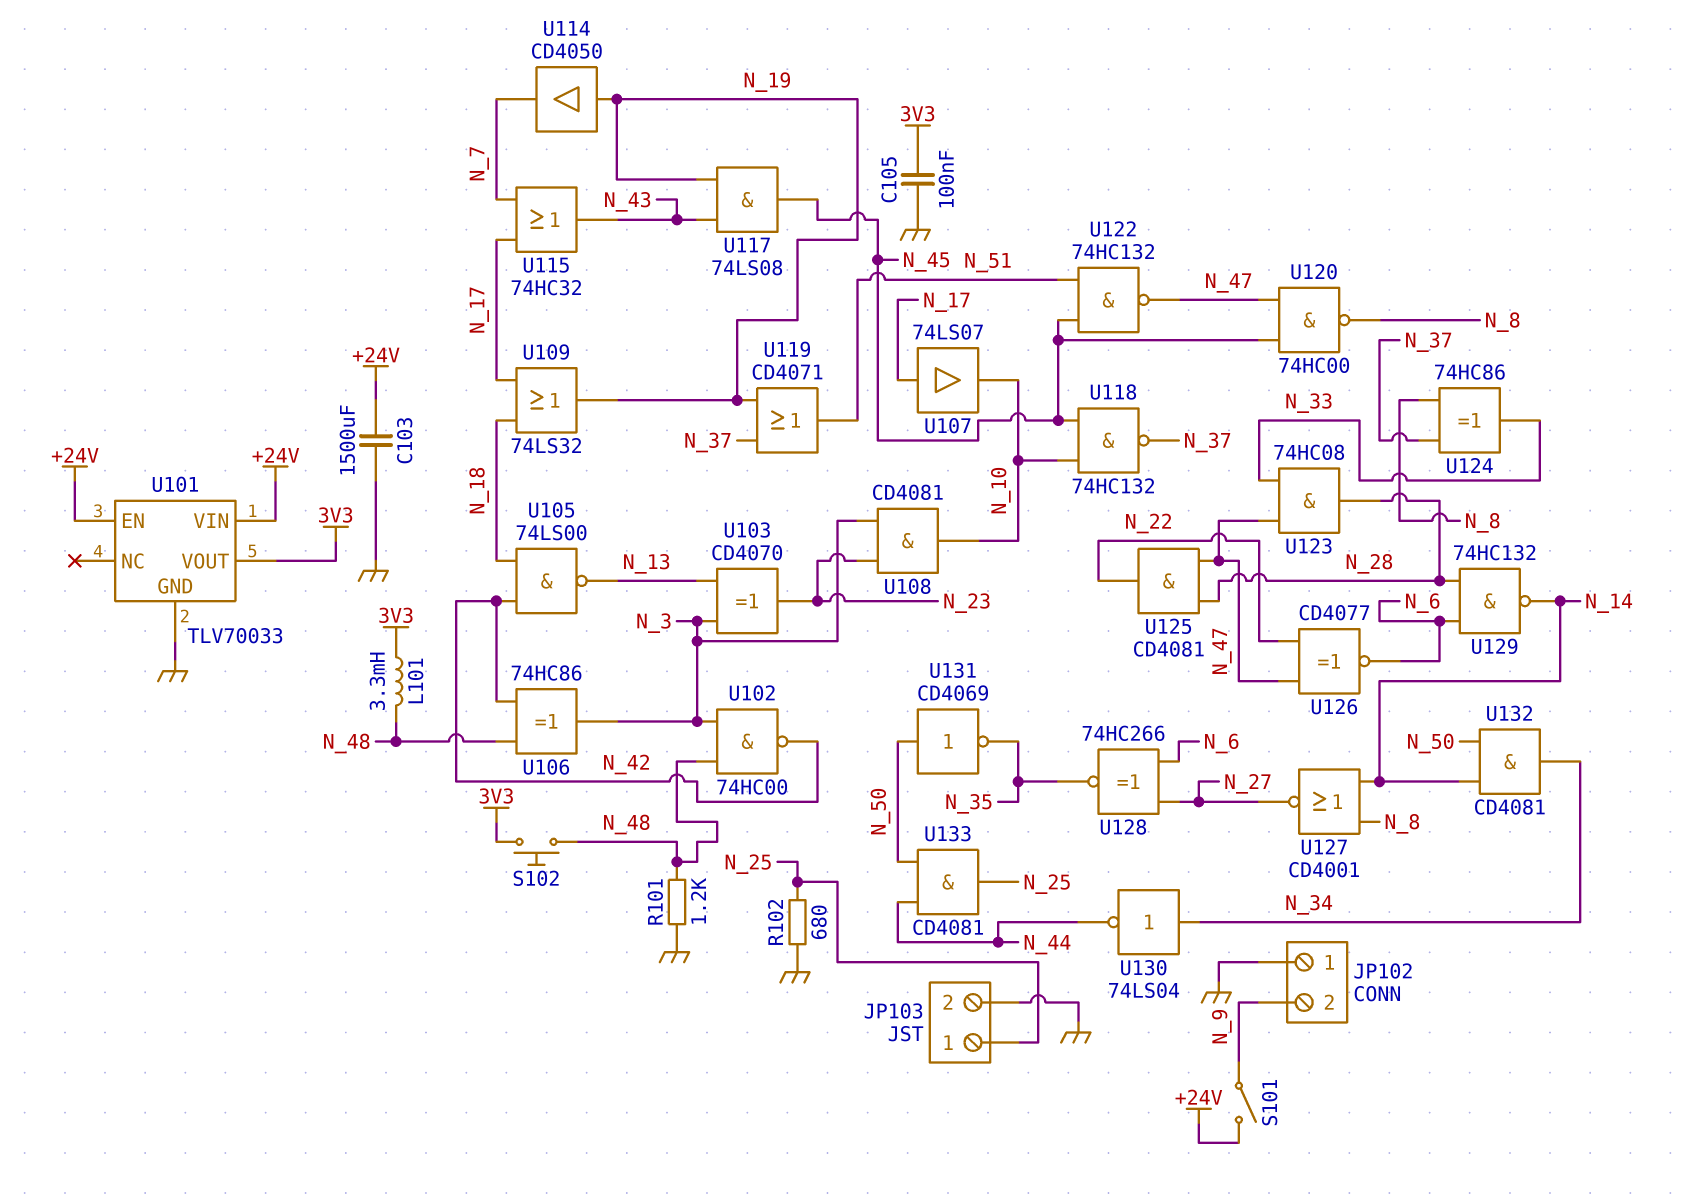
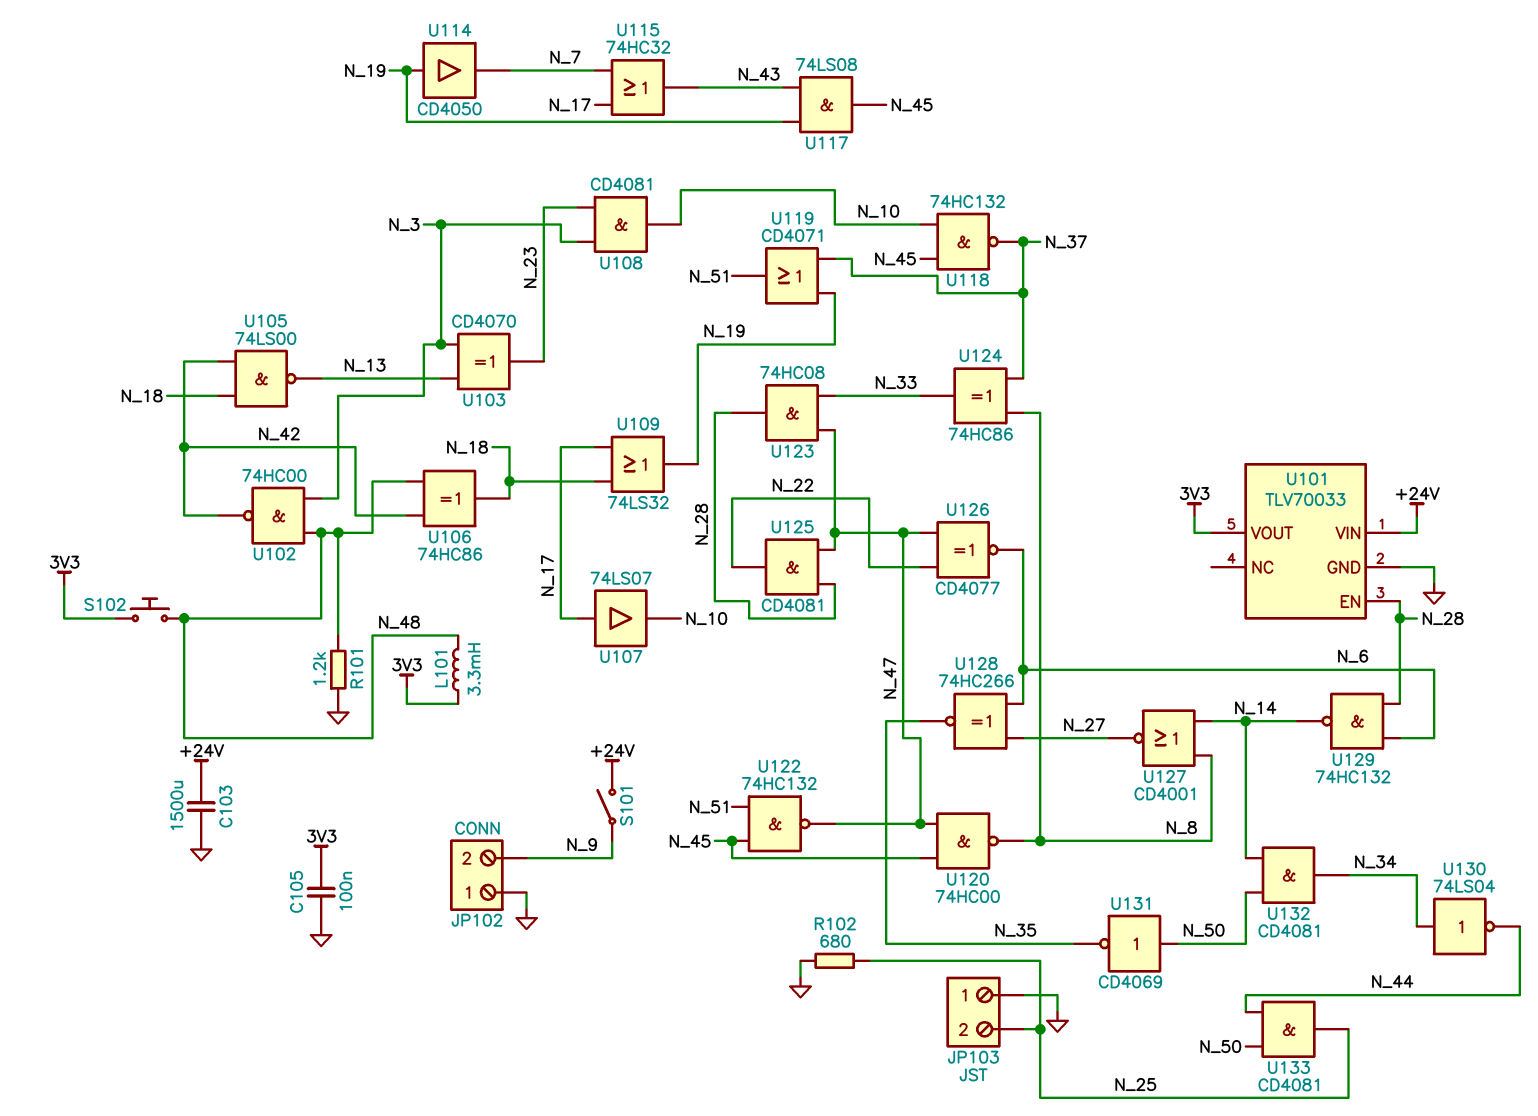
JP103 pin 1: N_25 -> GND
JP103 pin 2: GND -> N_25
U101 pin EN: +24V -> N_28
U106: XOR 74HC86 (in N_42, in N_48, out N_3) -> XOR 74HC86 (in N_42, in N_48, out N_18)

